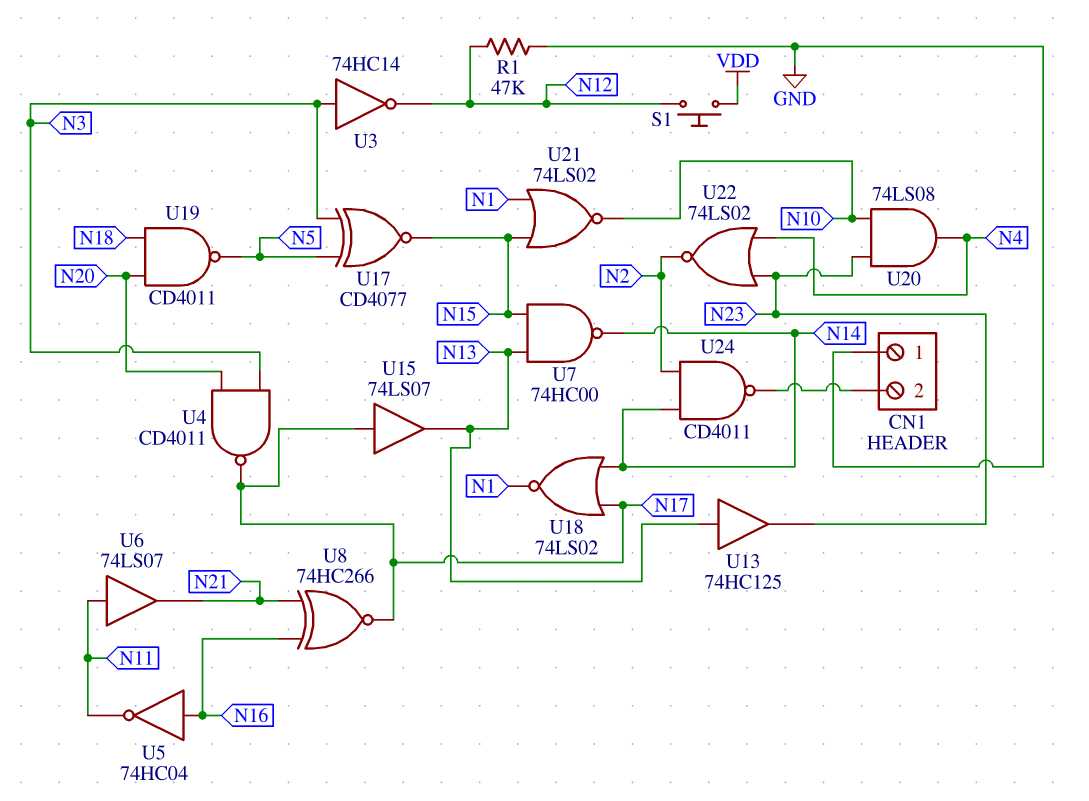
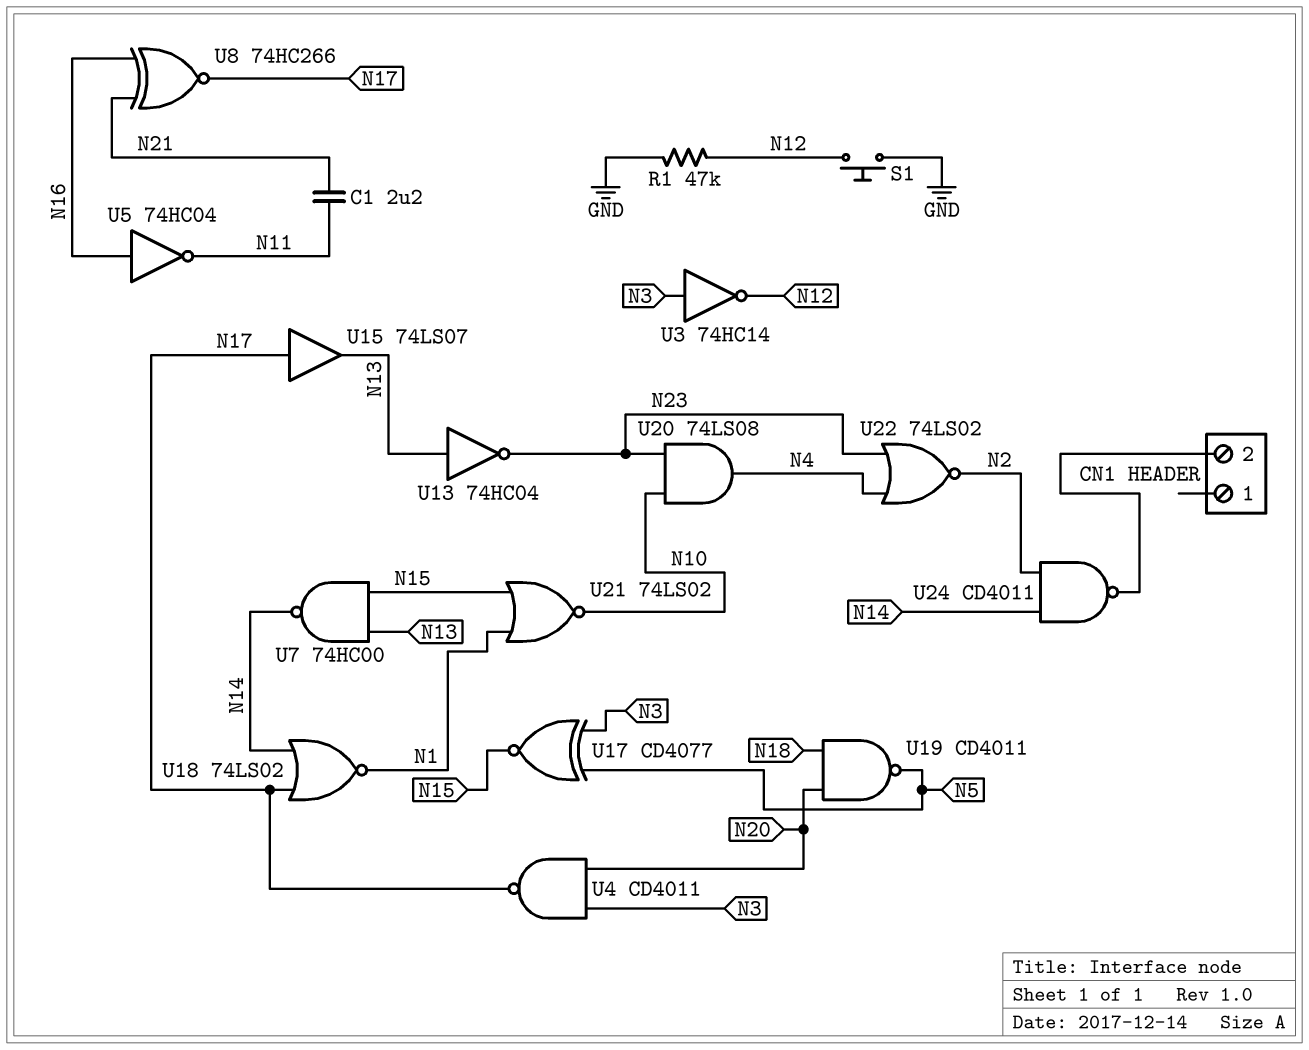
C1: none -> 2.2uF (N11, N21)
CN1 pin 1: GND -> none
S1: button (N12, VDD) -> button (GND, N12)
U6: buffer 74LS07 (in N11, out N21) -> none
U13: buffer 74HC125 (in N13, out N23) -> NOT 74HC04 (in N13, out N23)

